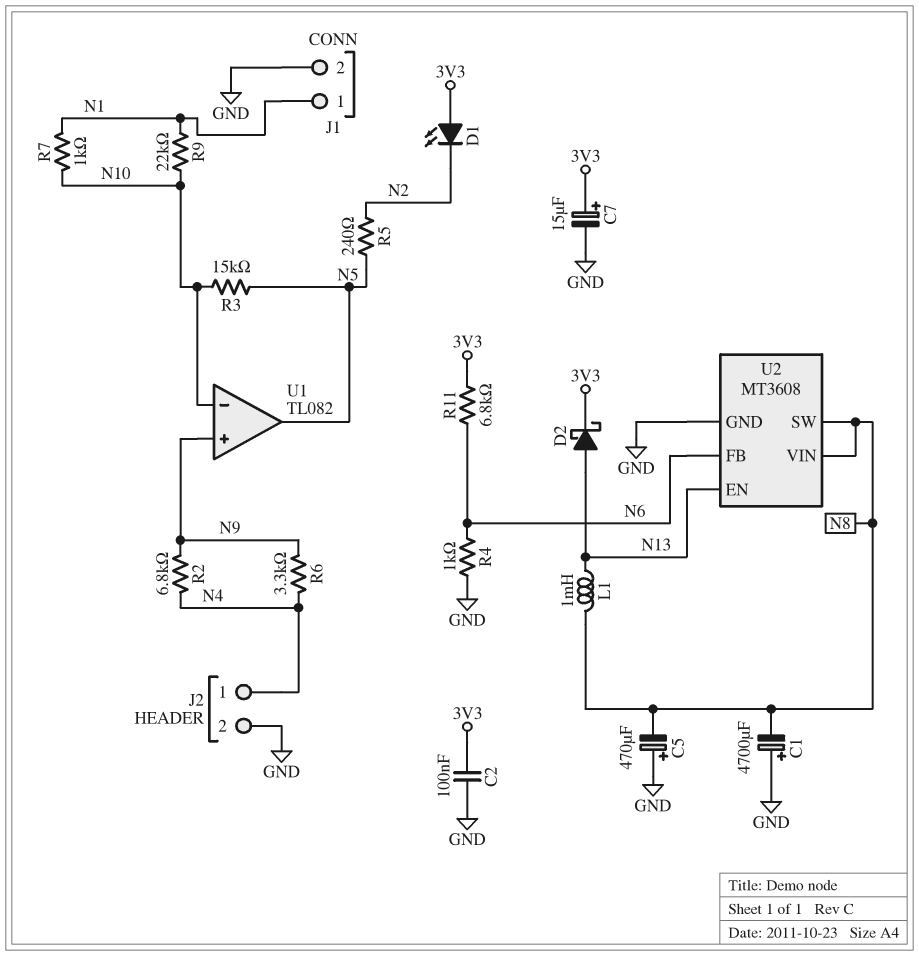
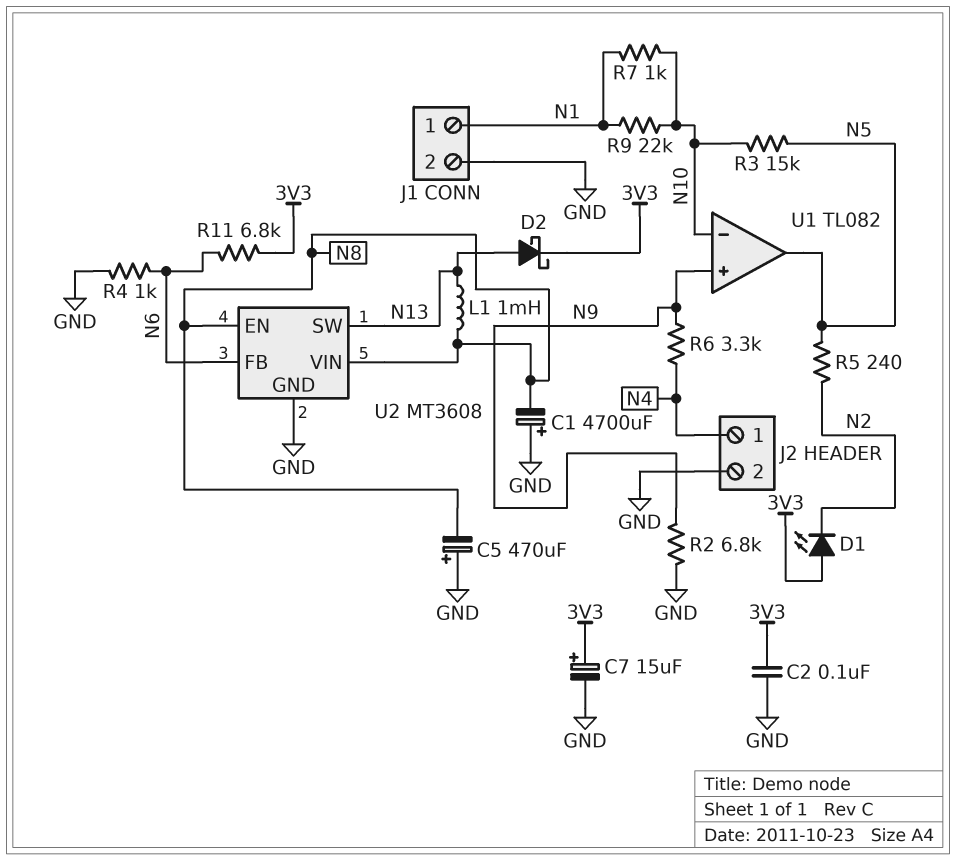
R2: 6.8k (N4, N9) -> 6.8k (GND, N9)
U2 pin EN: N13 -> N8
U2 pin SW: N8 -> N13

